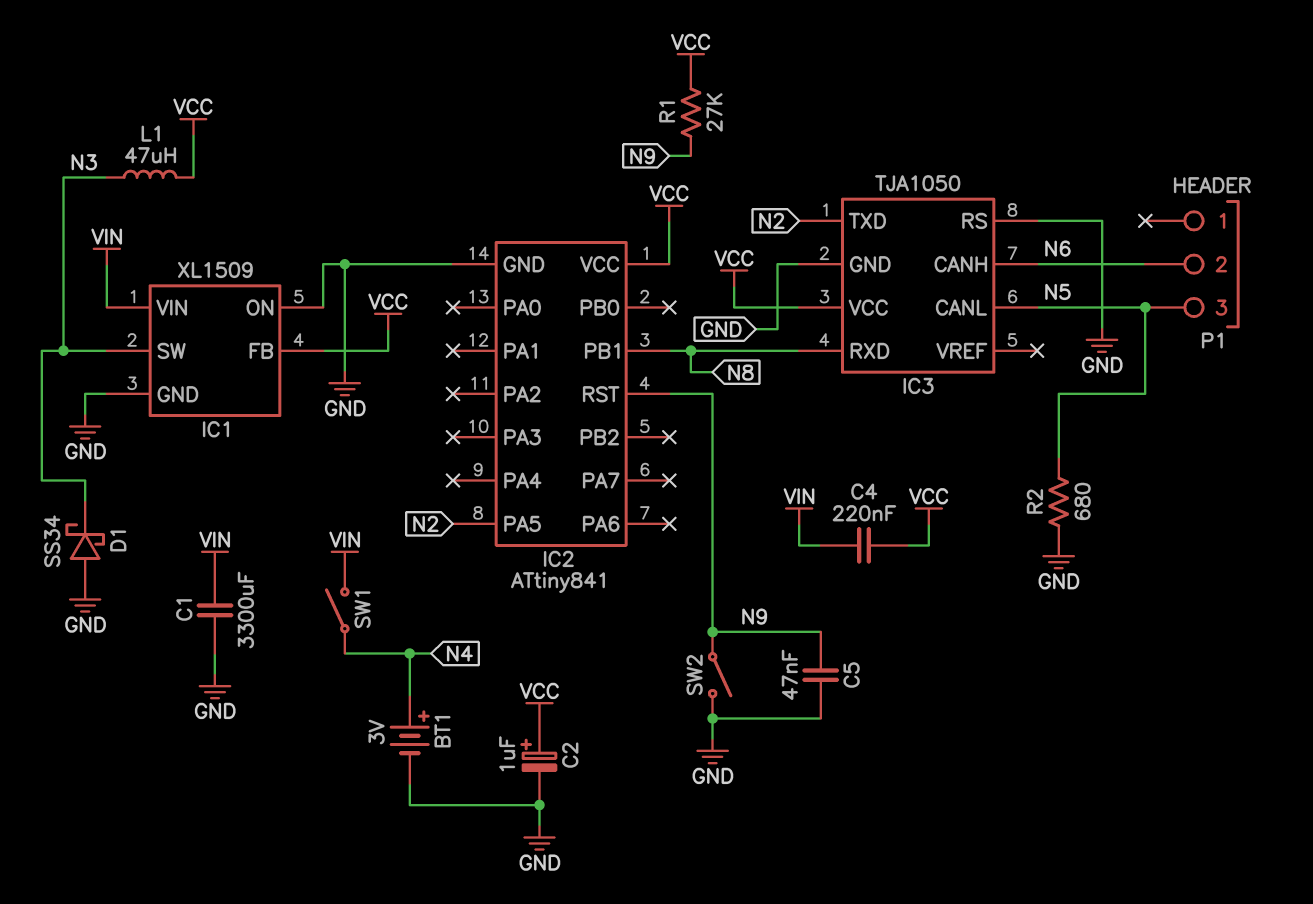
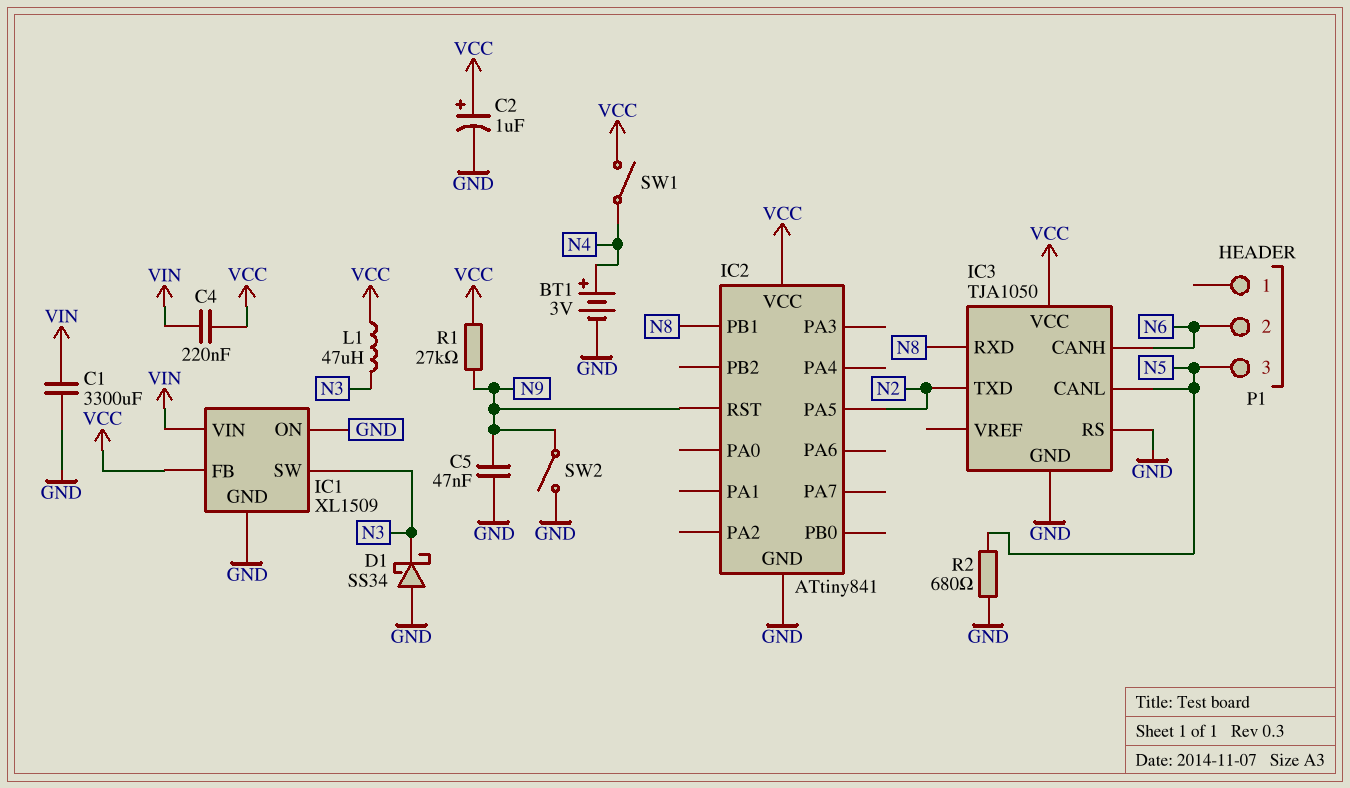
SW1: switch (N4, VIN) -> switch (N4, VCC)

